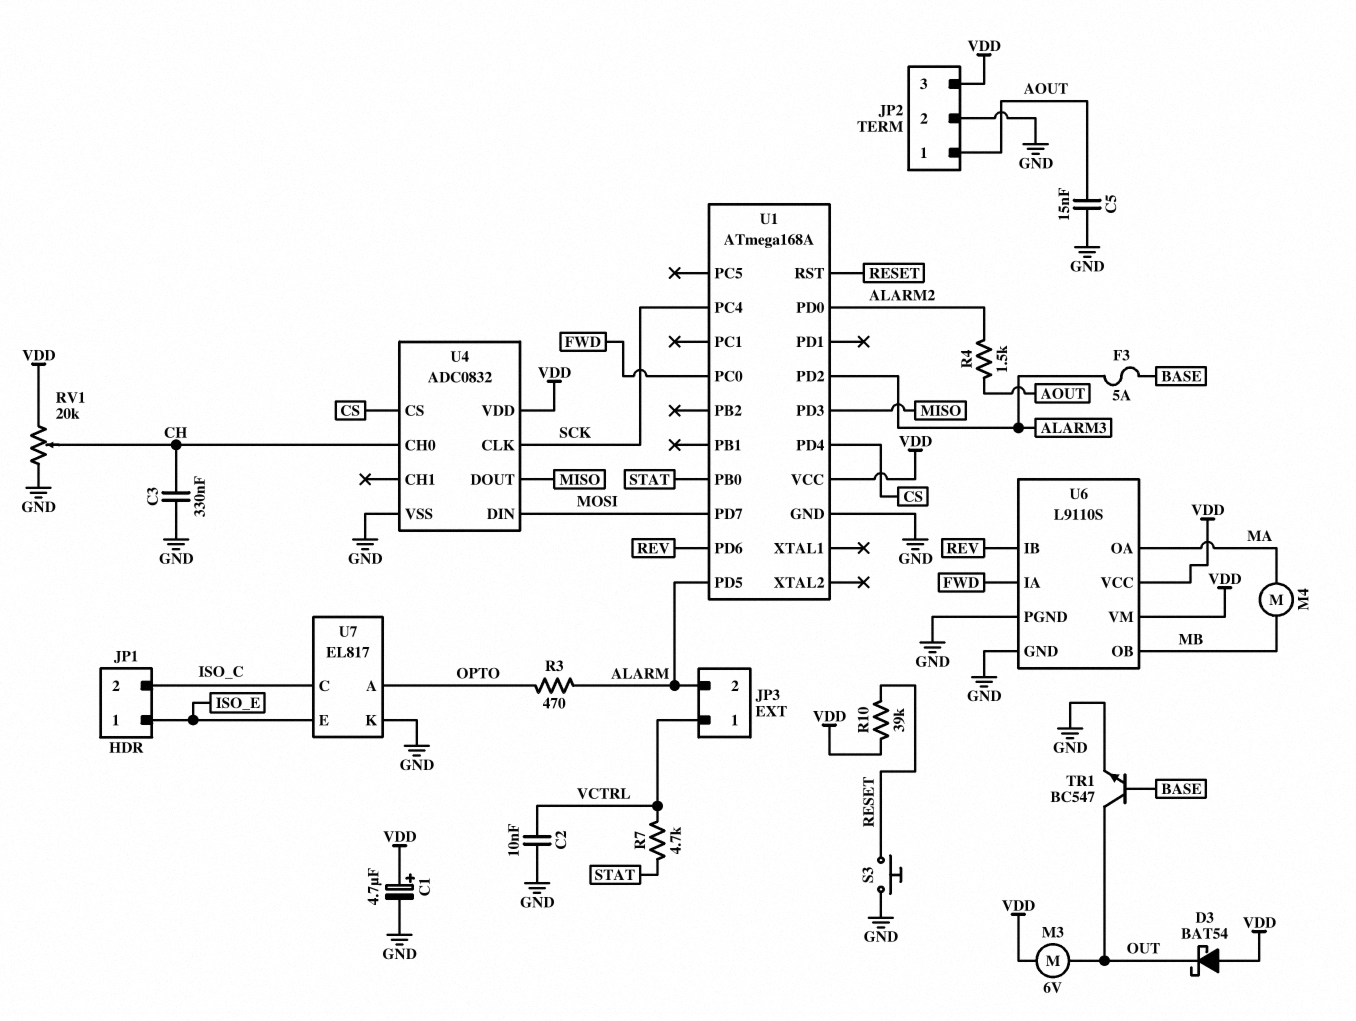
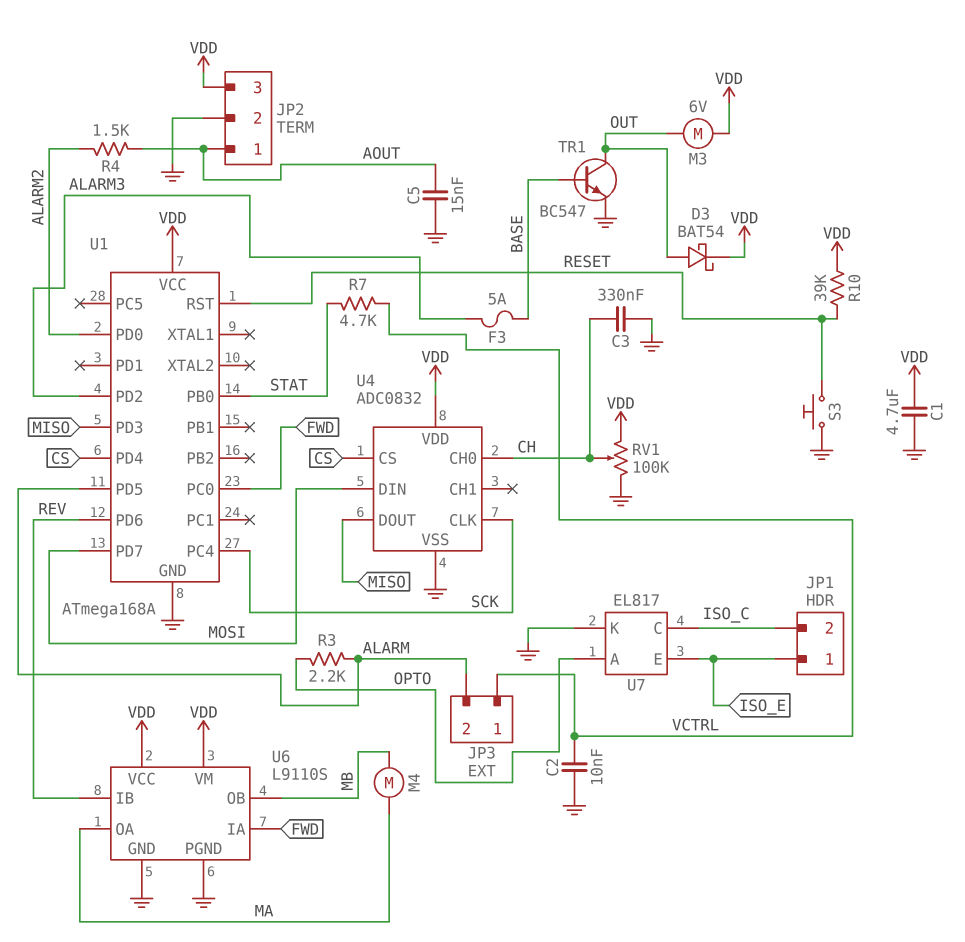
C1: 4.7uF (plus VDD, minus GND) -> 4.7uF (GND, VDD)
D3: schottky BAT54 (A VDD, K OUT) -> schottky BAT54 (A OUT, K VDD)
R3: 470 (ALARM, OPTO) -> 2.2k (ALARM, OPTO)
RV1: 20k (GND, VDD, wiper CH) -> 100k (GND, VDD, wiper CH)

